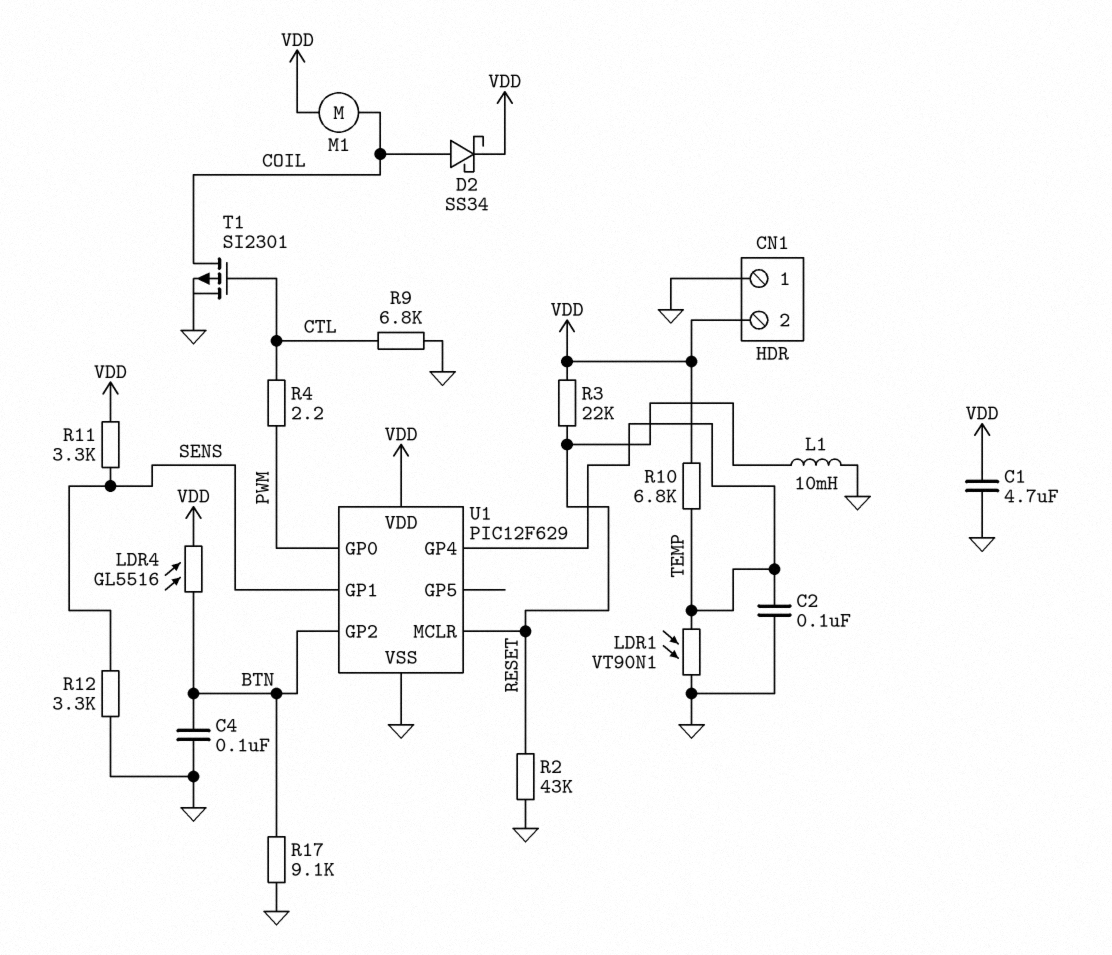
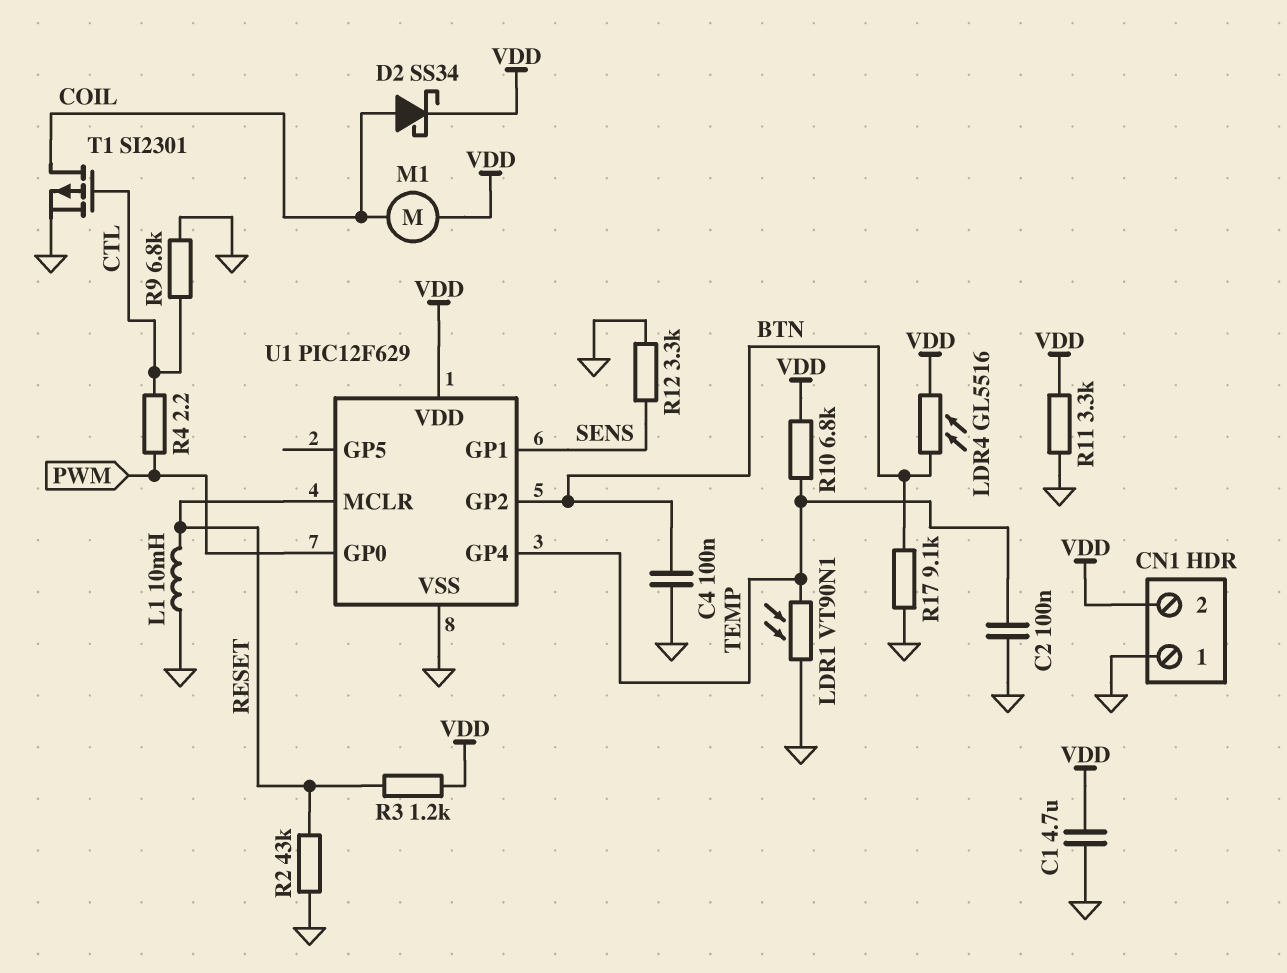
R3: 22k (RESET, VDD) -> 1.2k (RESET, VDD)
R11: 3.3k (SENS, VDD) -> 3.3k (GND, VDD)

